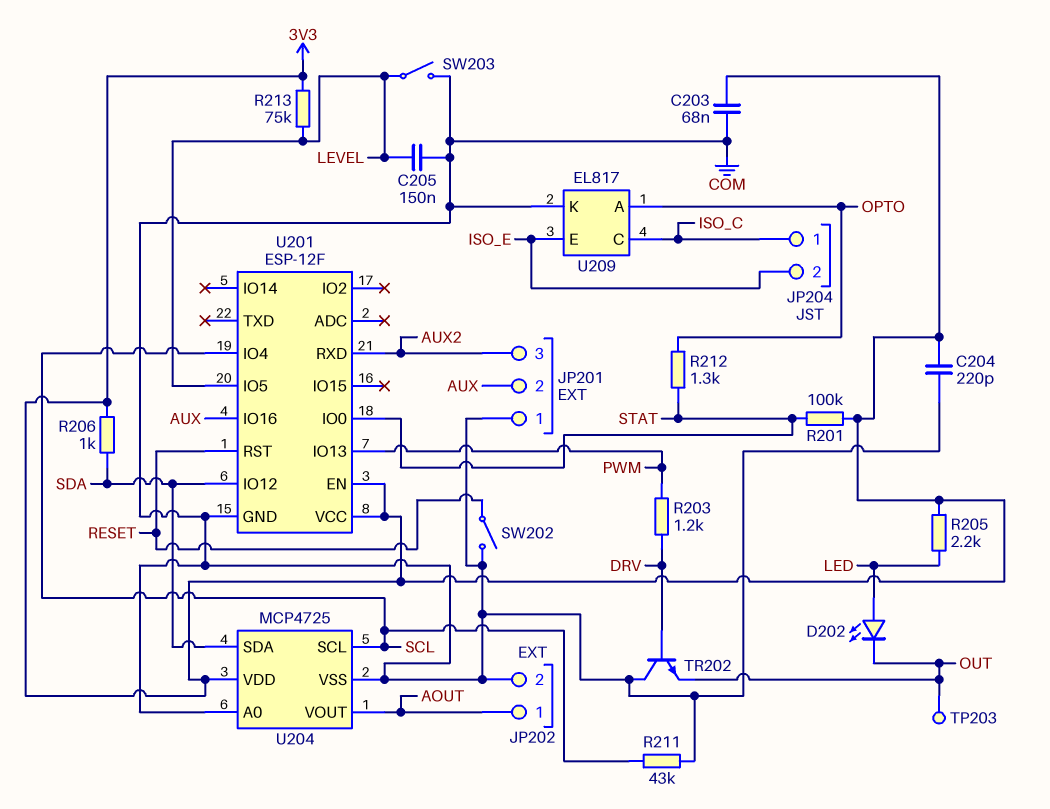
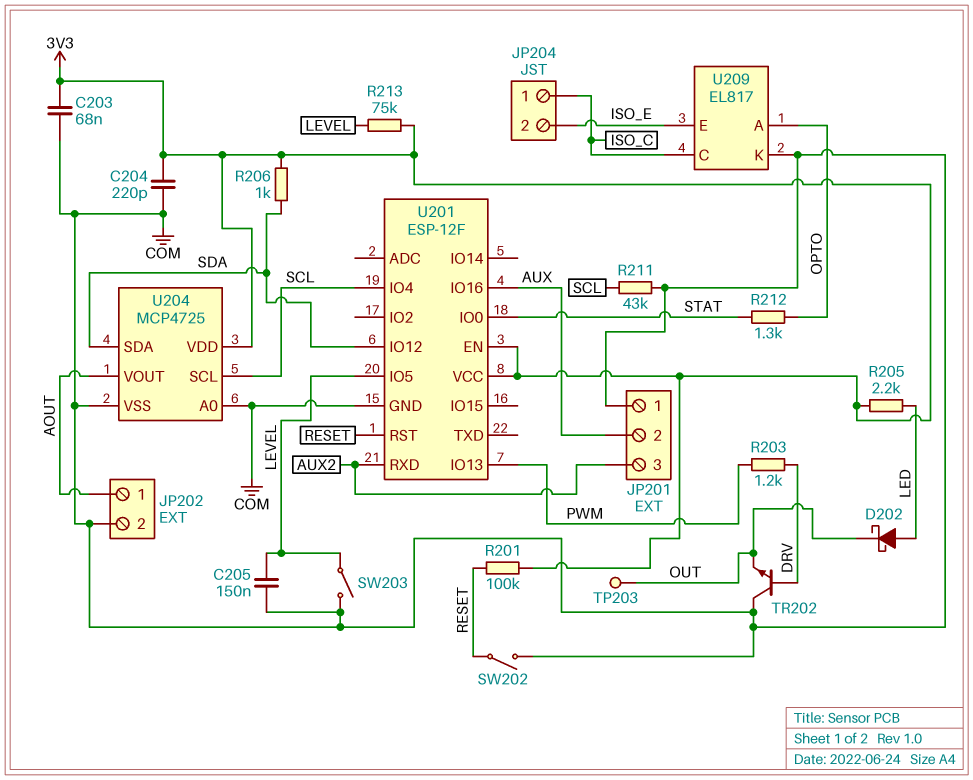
D202: LED (A LED, K OUT) -> schottky (A LED, K OUT)
R201: 100k (3V3, STAT) -> 100k (3V3, RESET)

